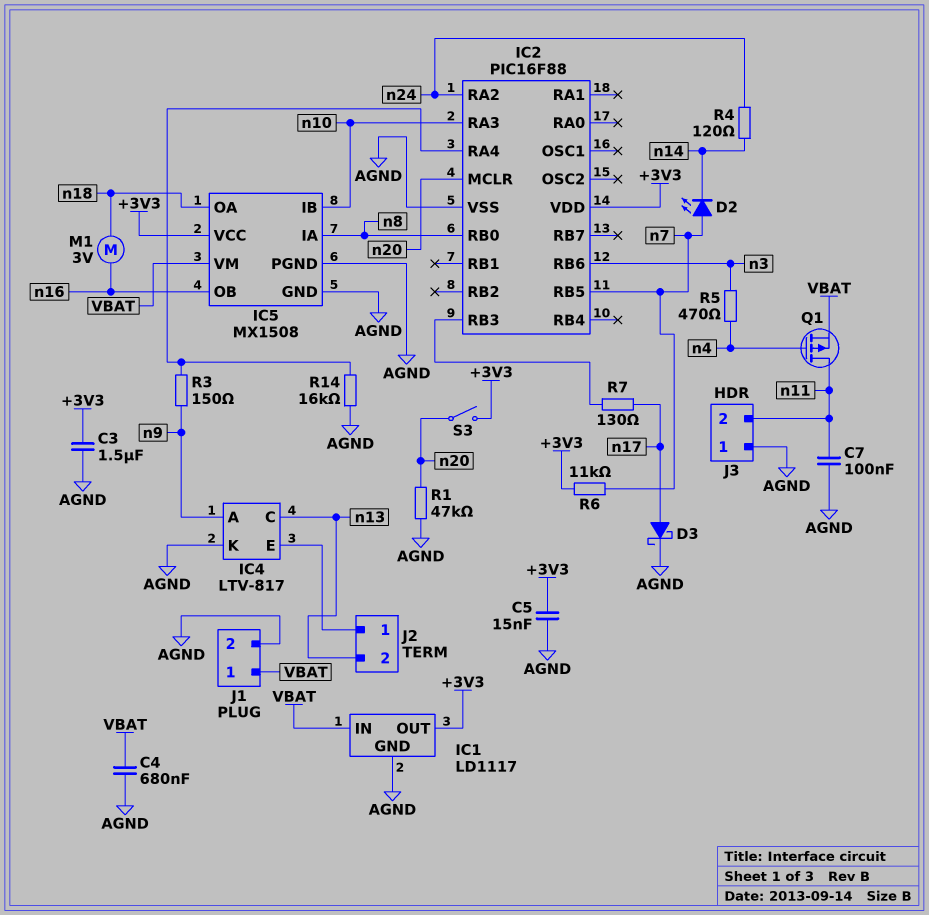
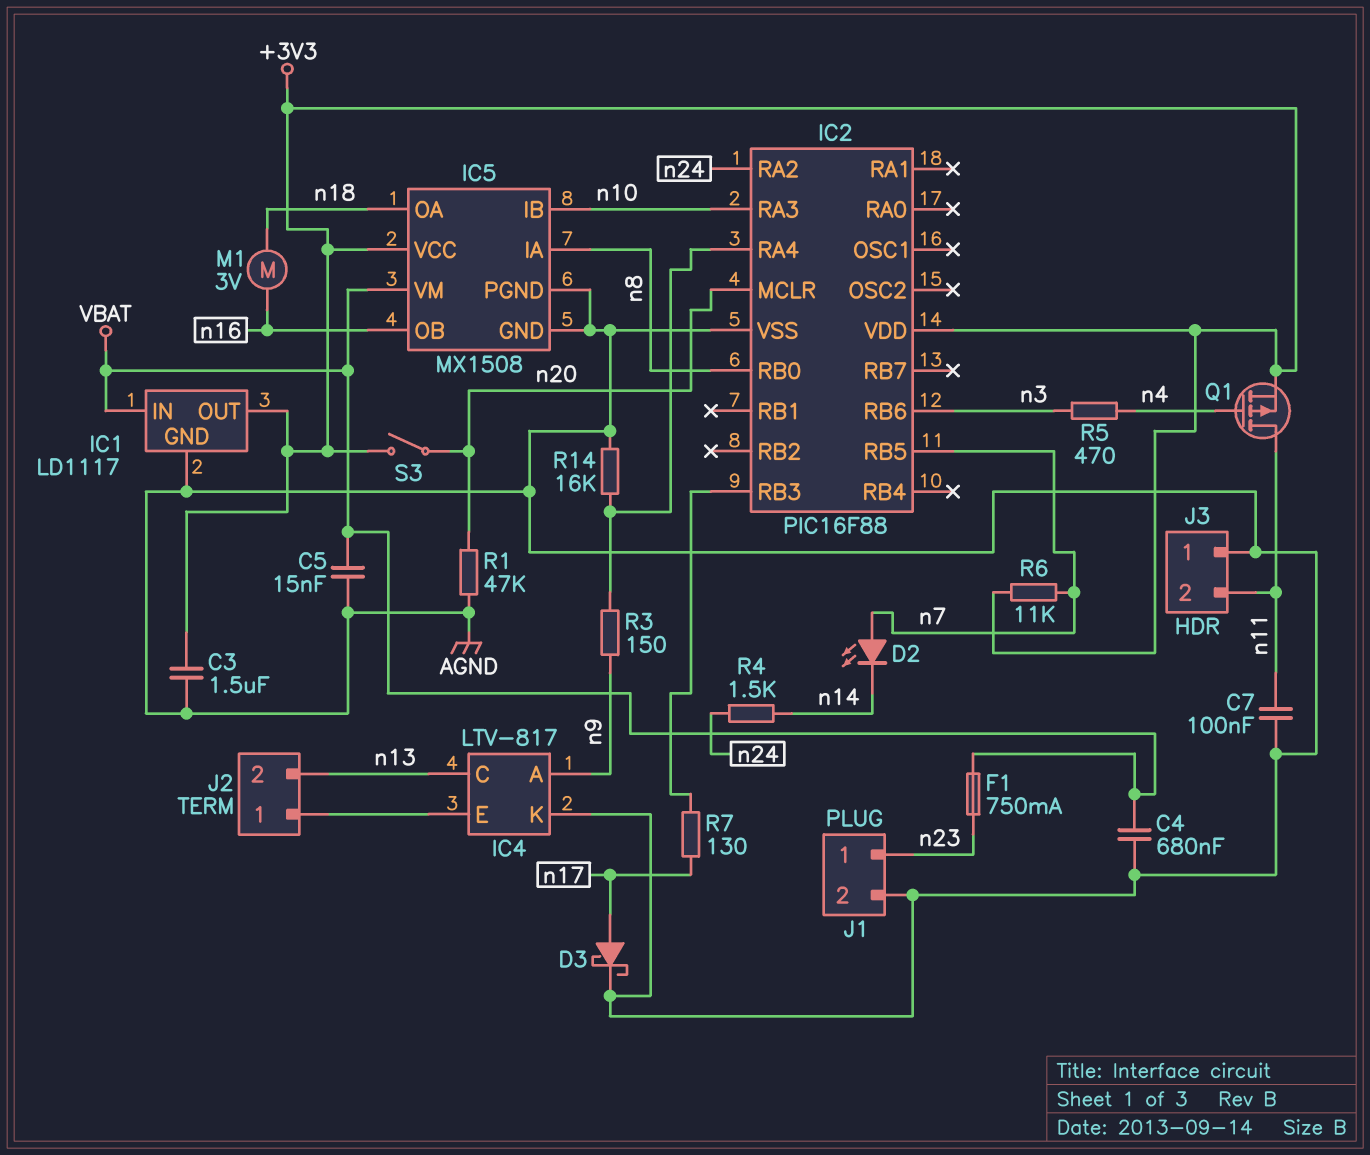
C5: 15nF (+3V3, AGND) -> 15nF (AGND, VBAT)
F1: none -> 750mA (VBAT, n23)
J1 pin 1: VBAT -> n23
Q1: PMOS (G n4, D n11, S VBAT) -> PMOS (G n4, D n11, S +3V3)
R4: 120 (n14, n24) -> 1.5k (n14, n24)

